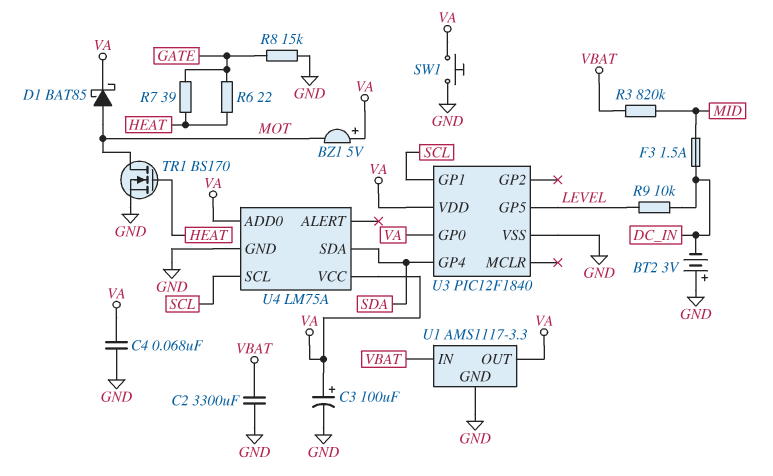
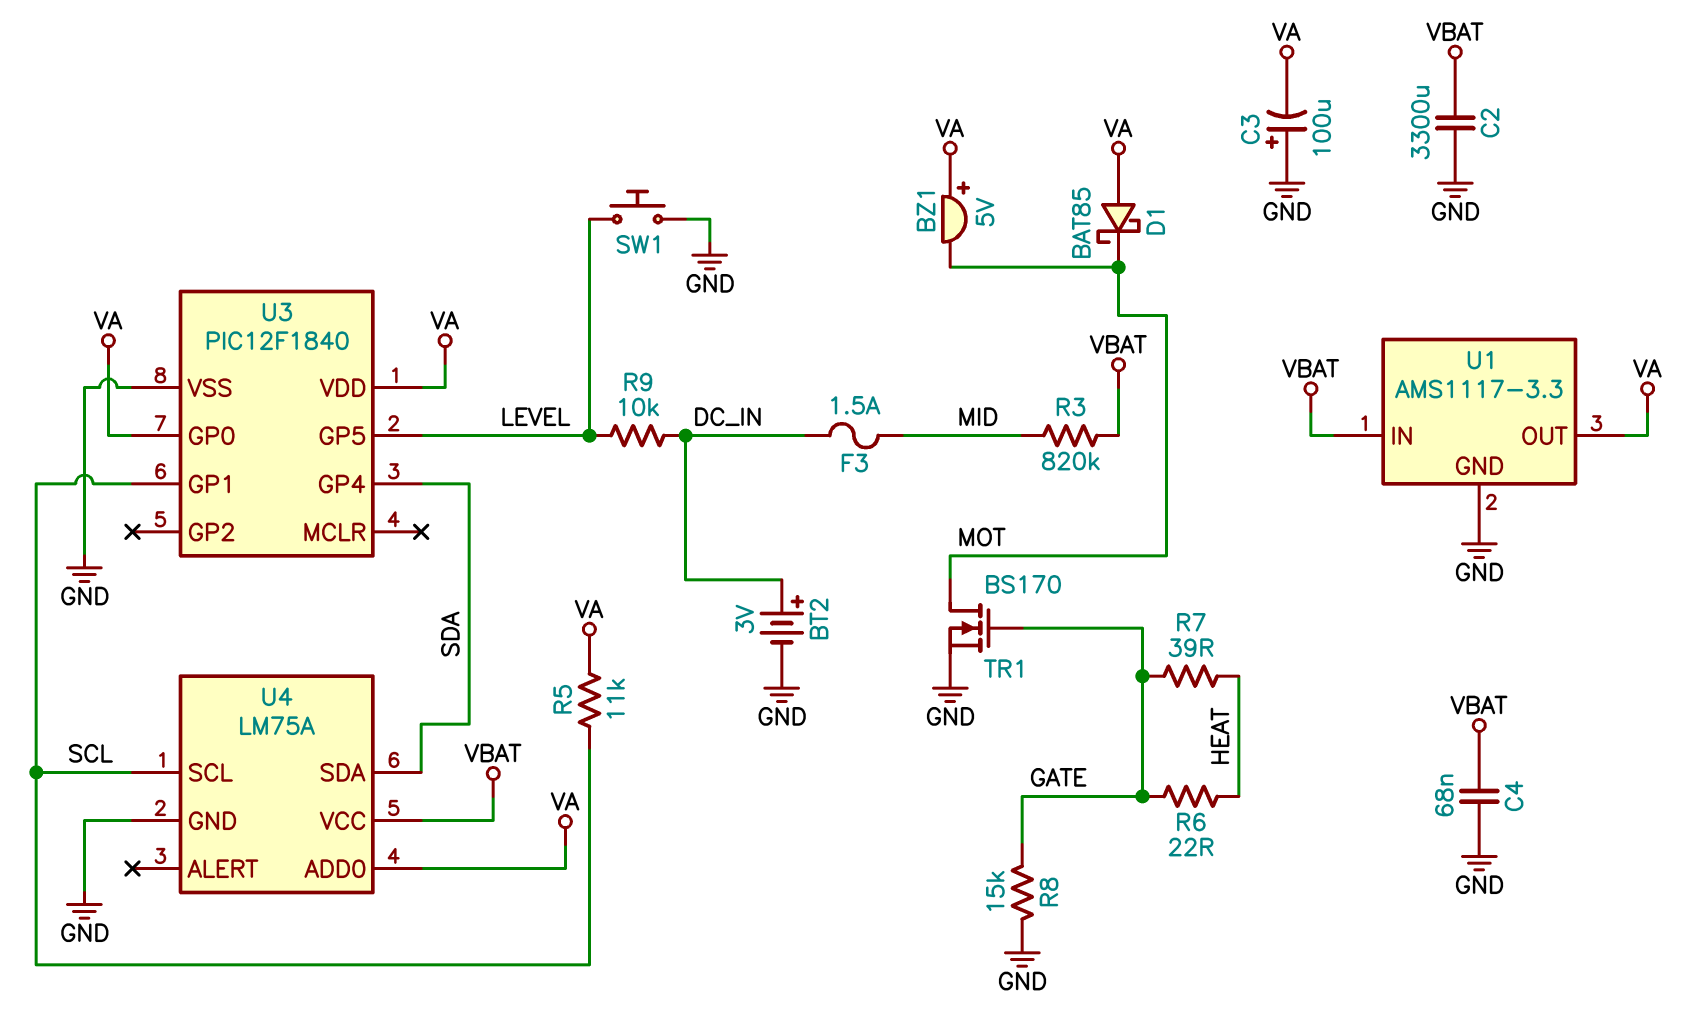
BT2: 3V (plus GND, minus DC_IN) -> 3V (plus DC_IN, minus GND)
C3: 100uF (plus VA, minus GND) -> 100uF (plus GND, minus VA)
C4: 68nF (GND, VA) -> 68nF (GND, VBAT)
D1: schottky BAT85 (A MOT, K VA) -> schottky BAT85 (A VA, K MOT)
R5: none -> 11k (SCL, VA)
SW1: button (GND, VA) -> button (GND, LEVEL)
TR1: NMOS BS170 (G HEAT, D MOT, S GND) -> NMOS BS170 (G GATE, D MOT, S GND)
U4 pin VCC: VA -> VBAT

